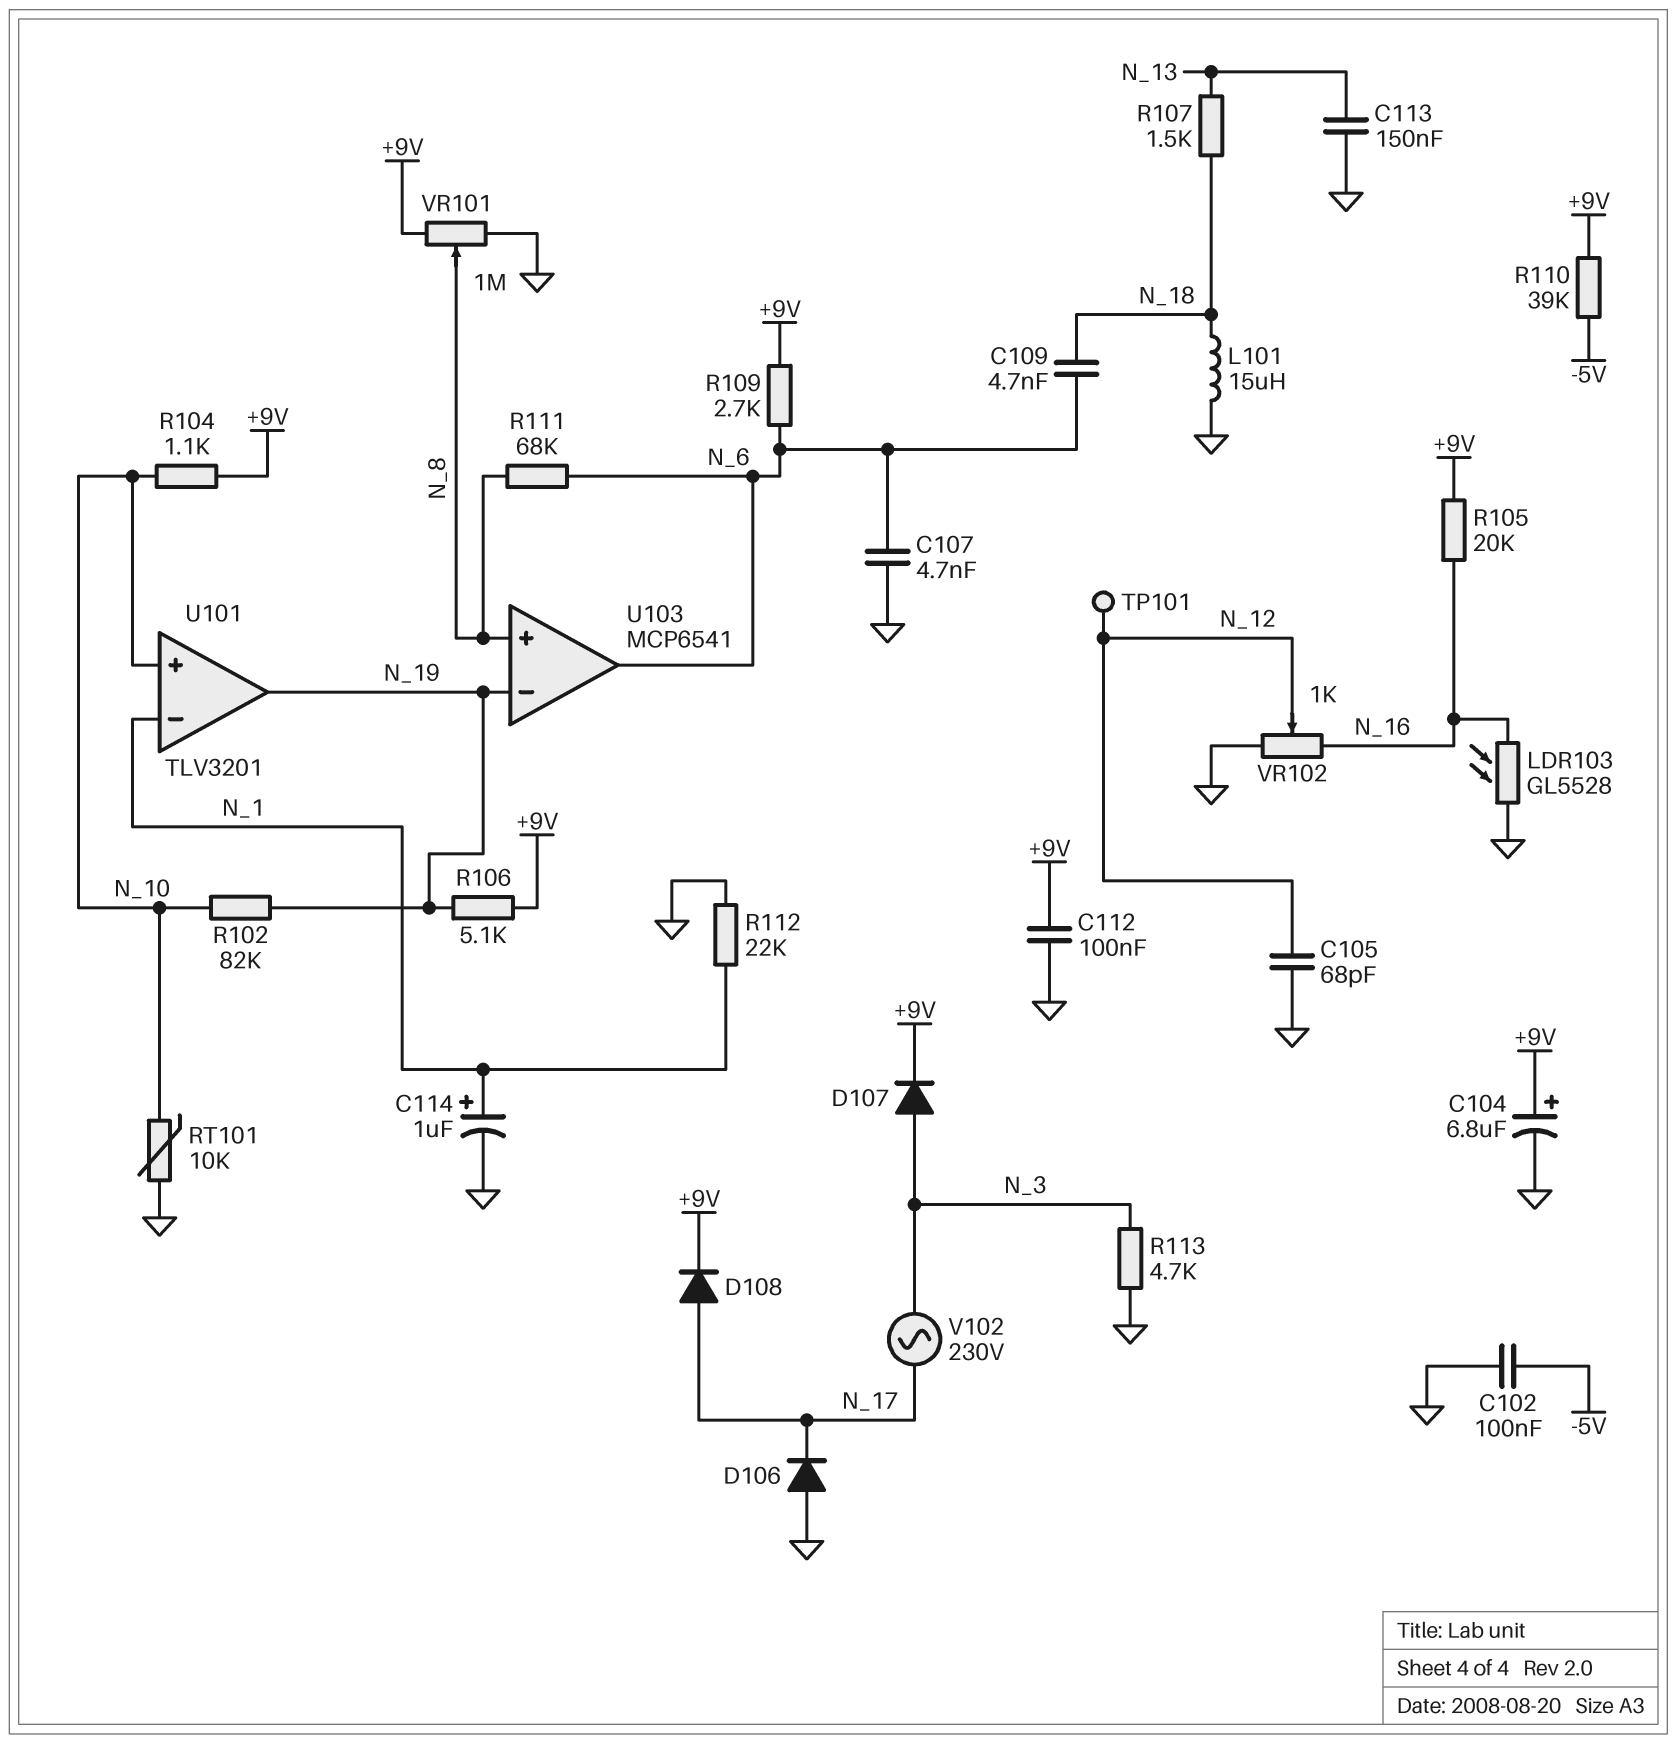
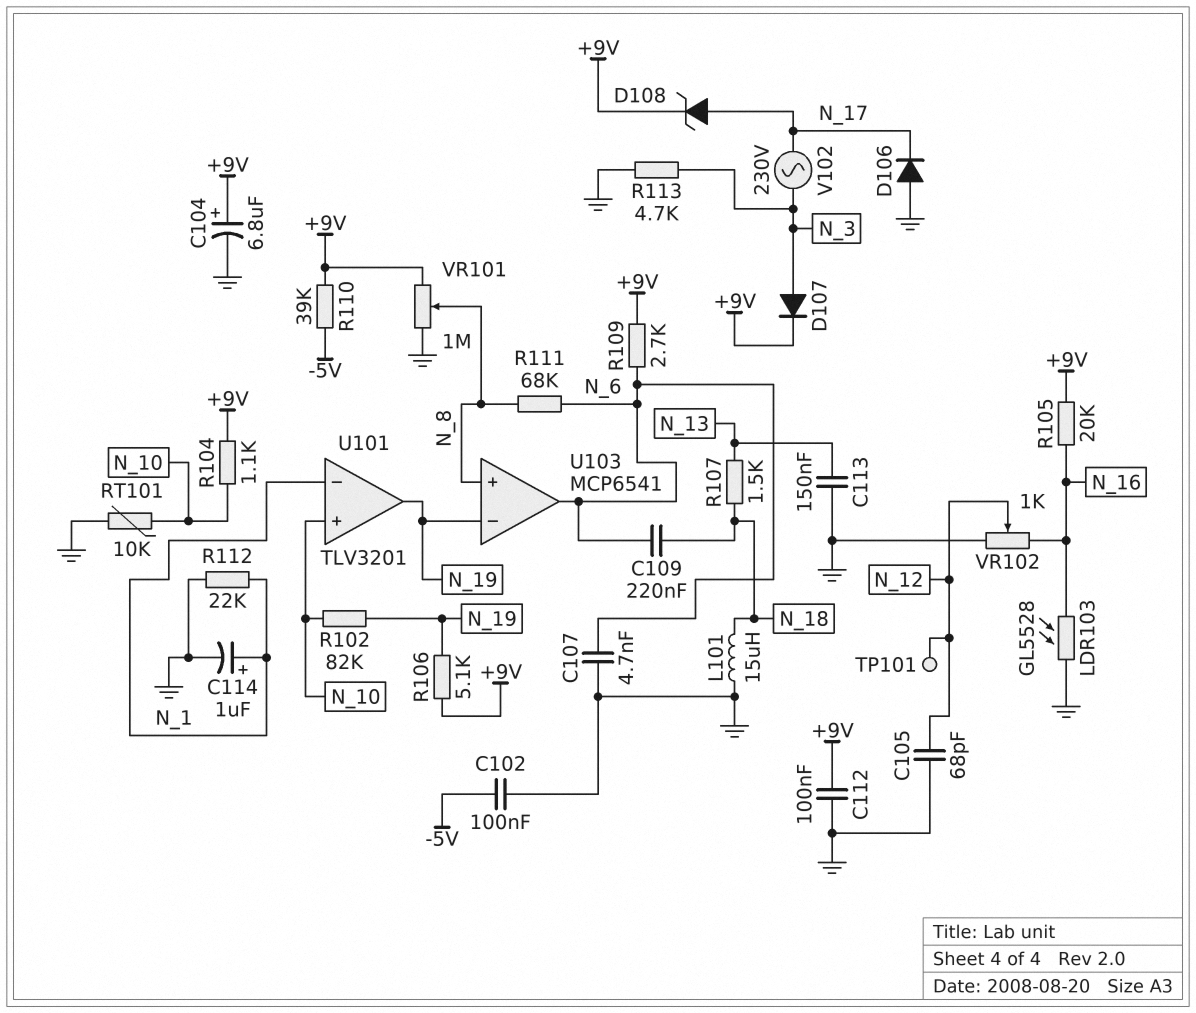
C109: 4.7nF (N_6, N_18) -> 220nF (N_6, N_18)
D108: diode (A N_17, K +9V) -> zener (A N_17, K +9V)

